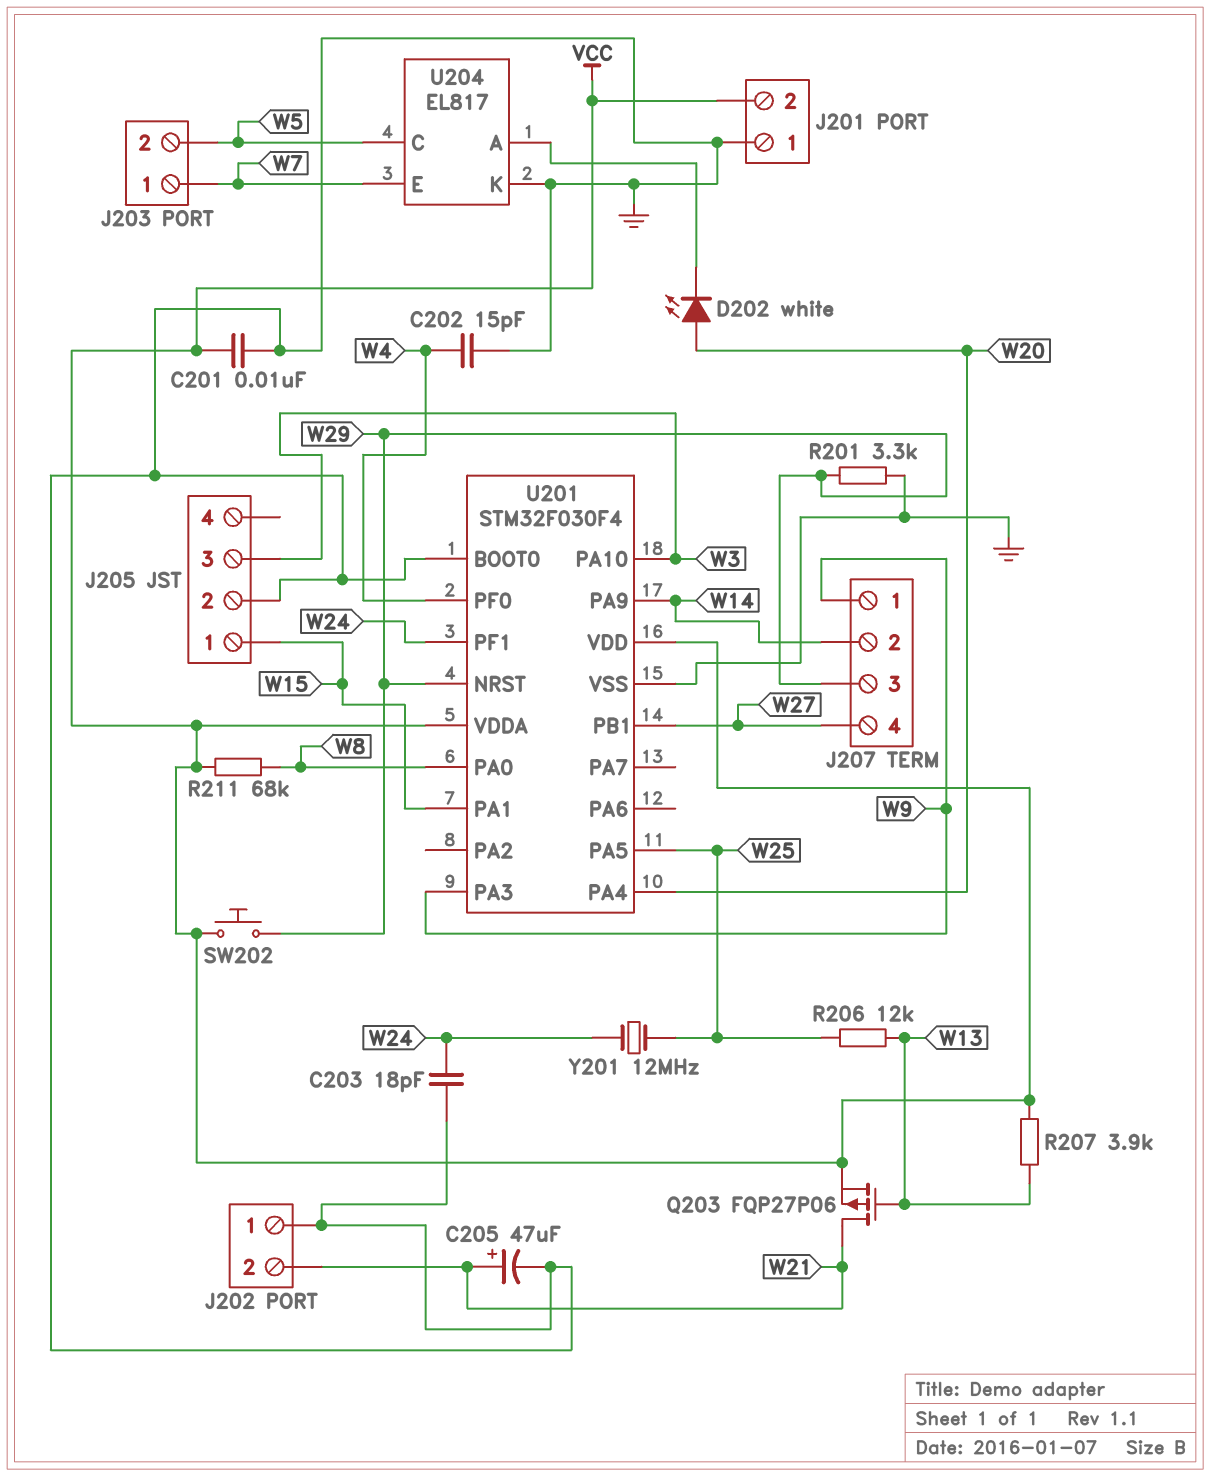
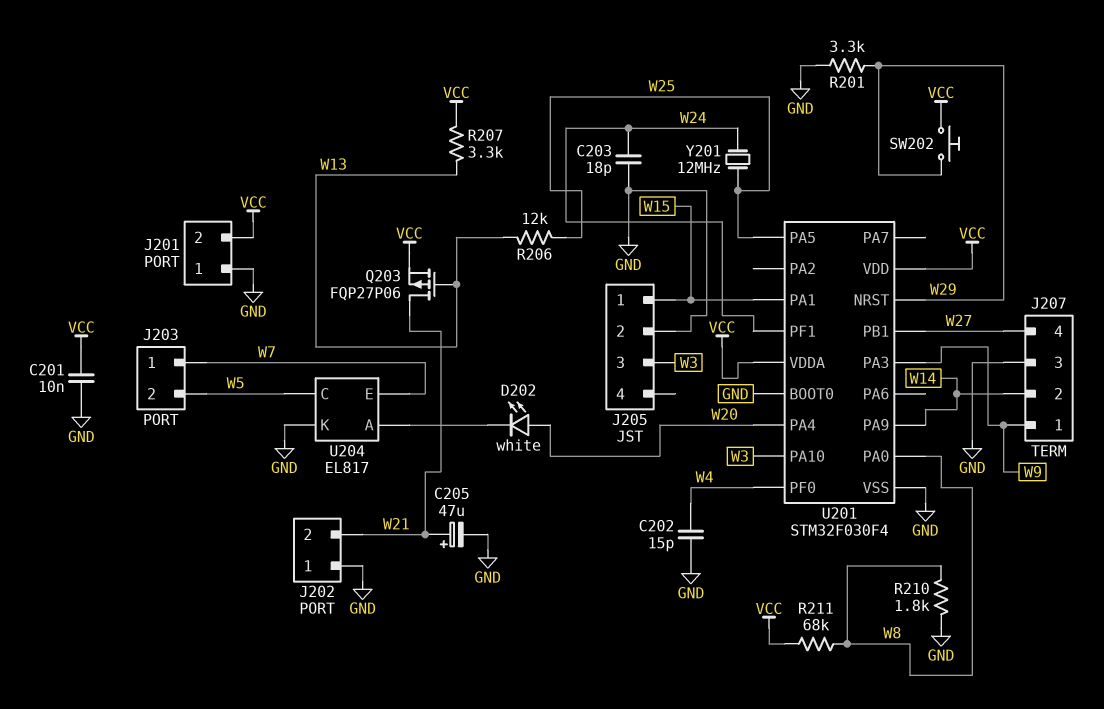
J207 pin 3: W29 -> GND
R207: 3.9k (VCC, W13) -> 3.3k (VCC, W13)
R210: none -> 1.8k (GND, W8)

